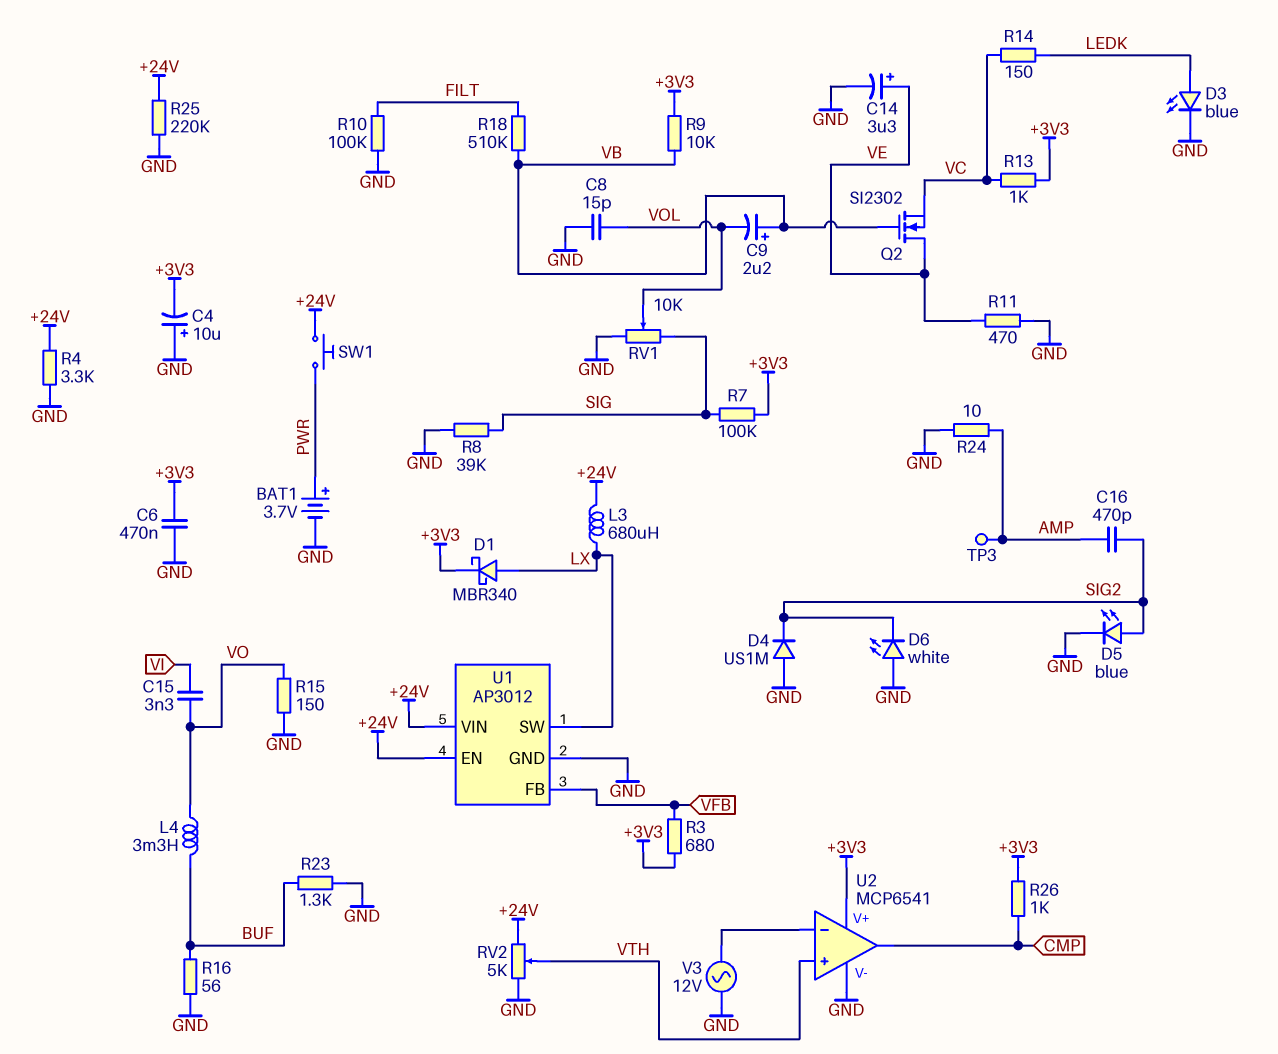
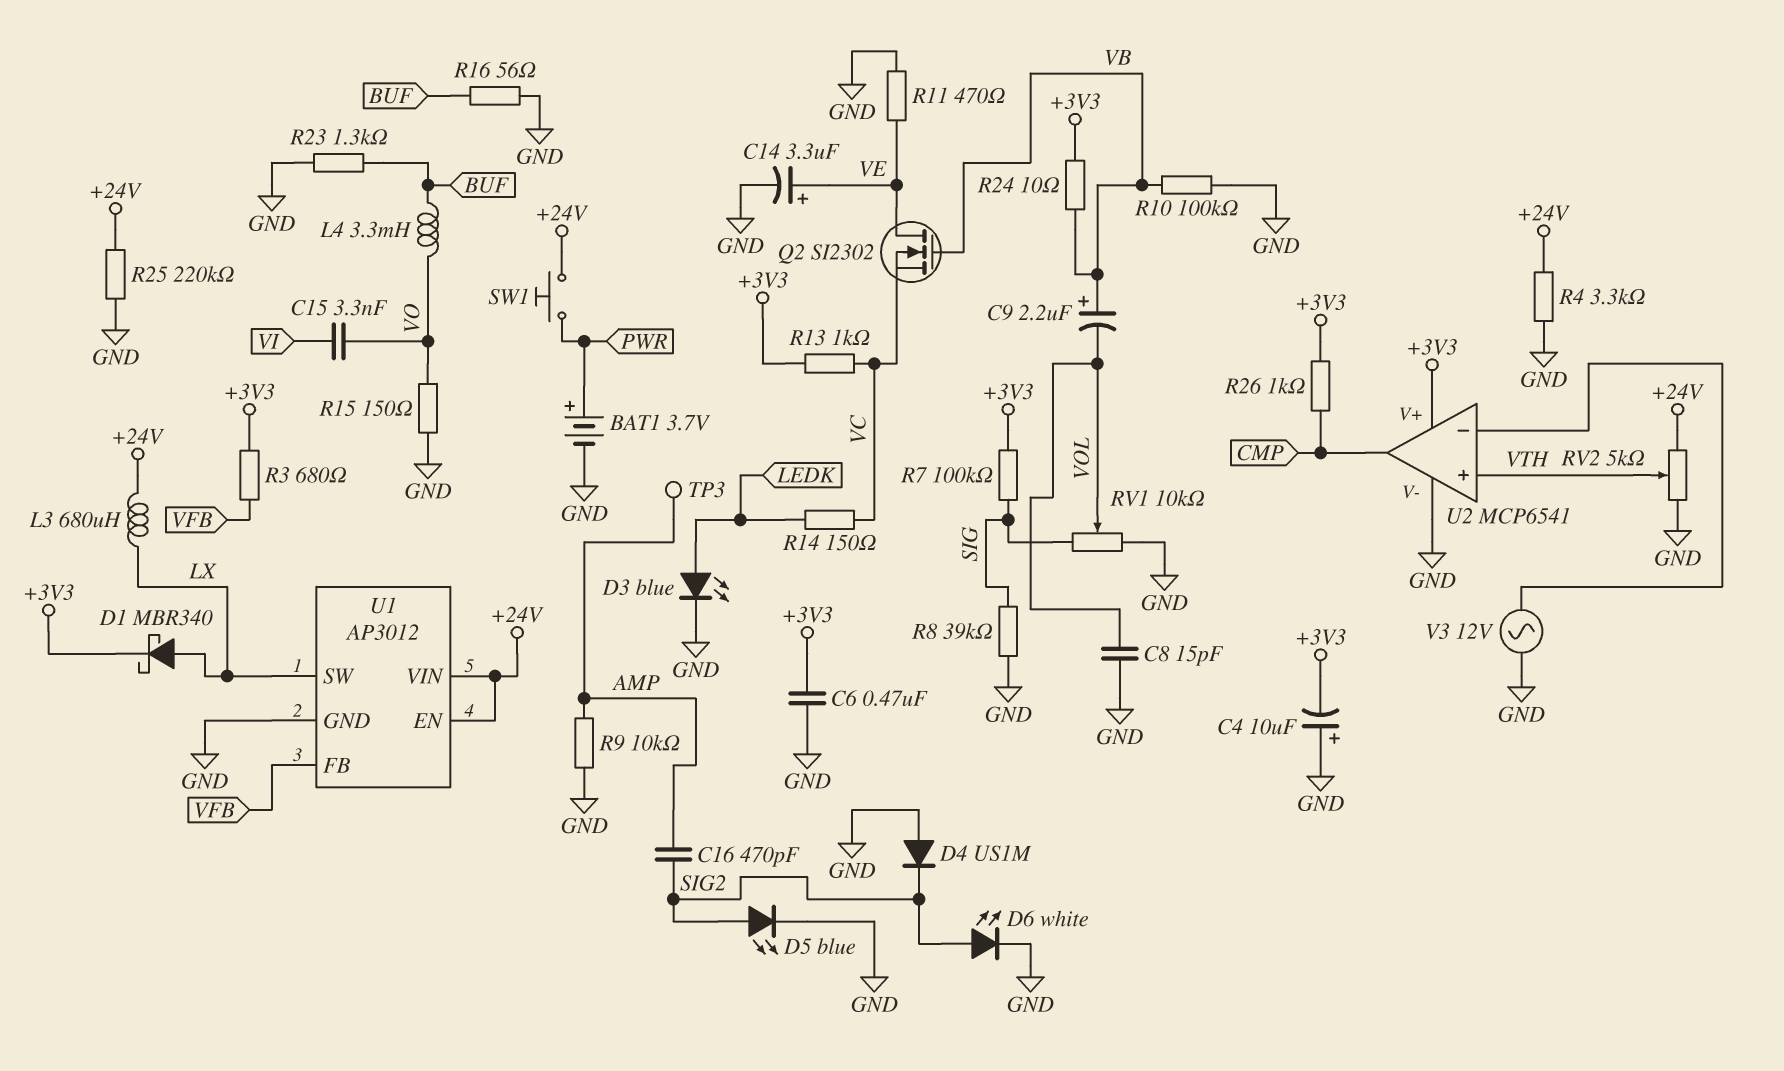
D6: LED white (A GND, K SIG2) -> LED white (A SIG2, K GND)
R9: 10k (+3V3, VB) -> 10k (AMP, GND)
R10: 100k (FILT, GND) -> 100k (GND, VB)
R18: 510k (FILT, VB) -> none
R24: 10 (AMP, GND) -> 10 (+3V3, VB)

